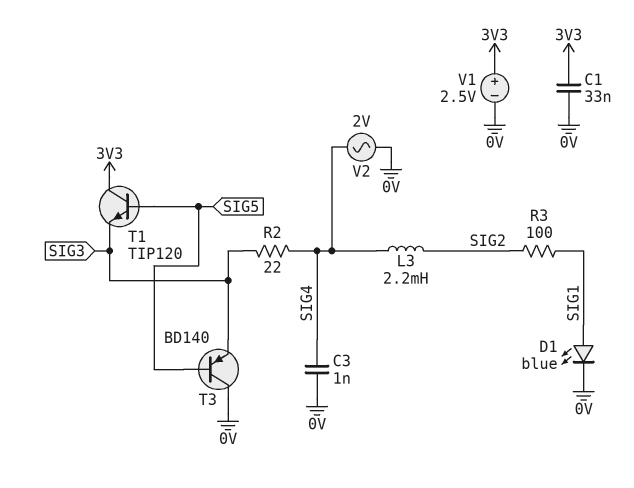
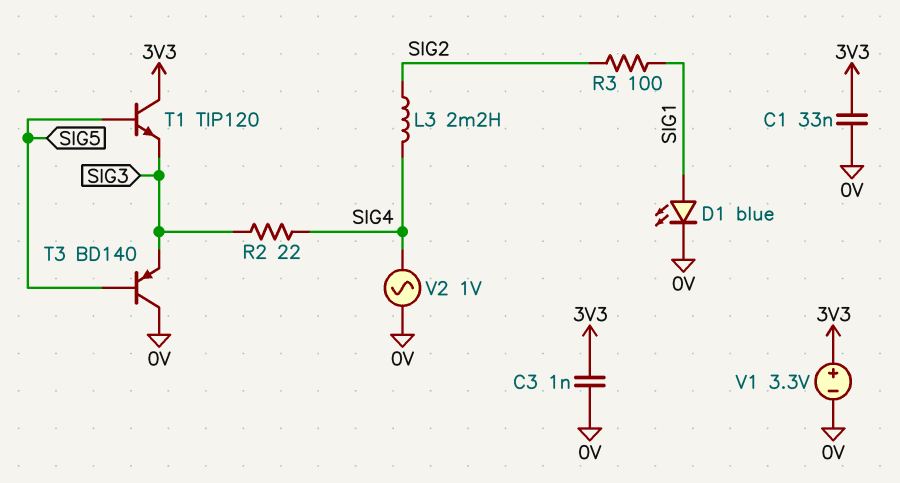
C3: 1nF (0V, SIG4) -> 1nF (0V, 3V3)
V1: 2.5V (plus 3V3, minus 0V) -> 3.3V (plus 3V3, minus 0V)
V2: AC 2V (0V, SIG4) -> AC 1V (0V, SIG4)

